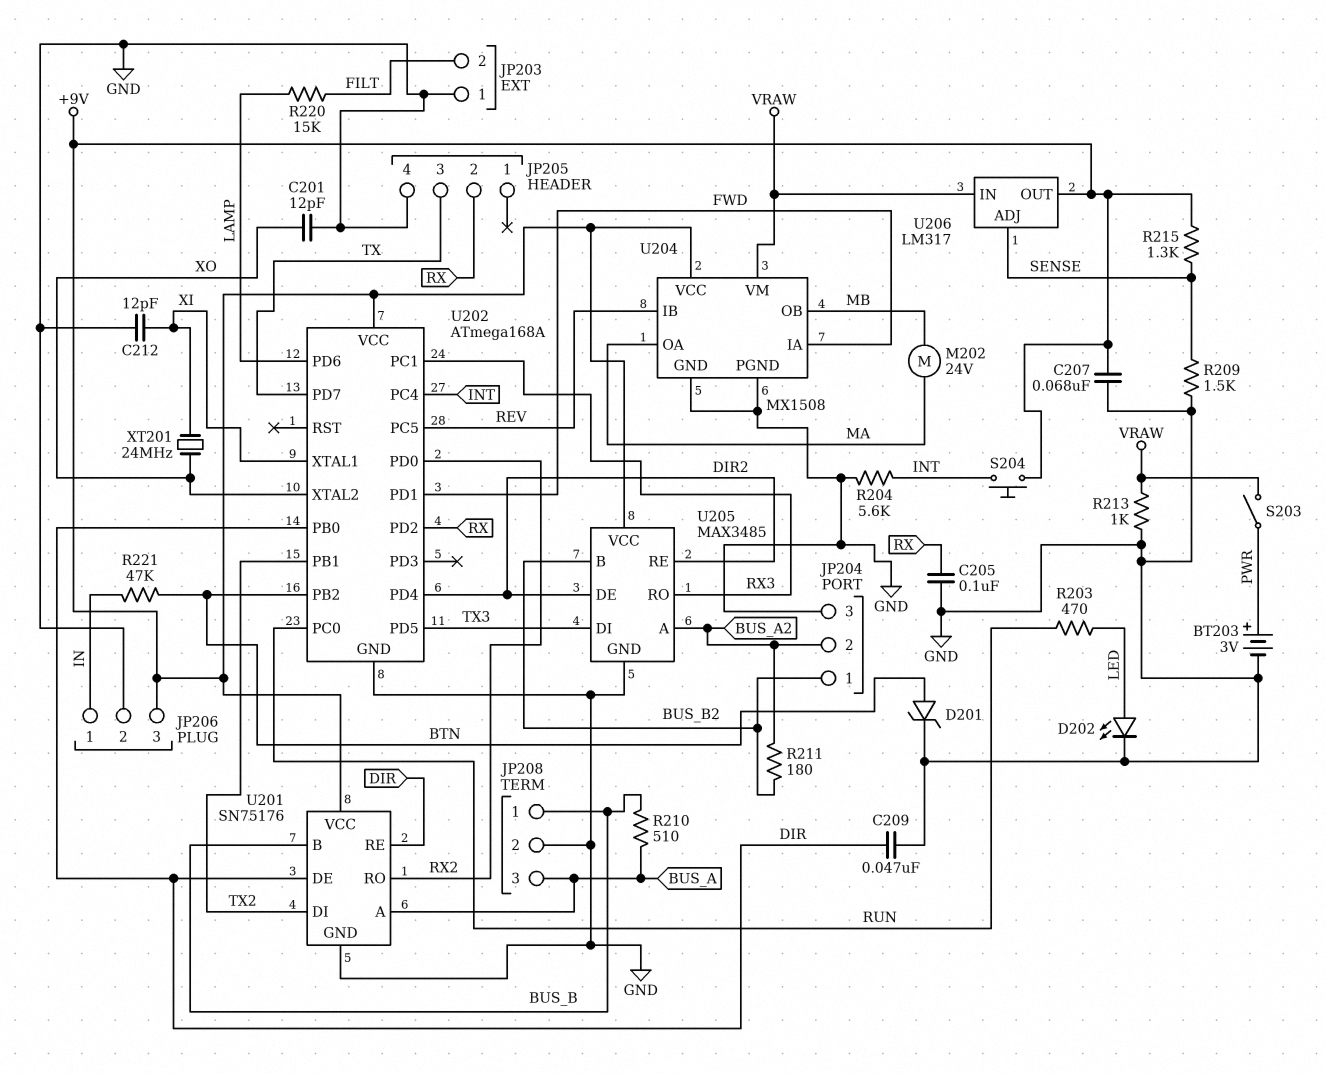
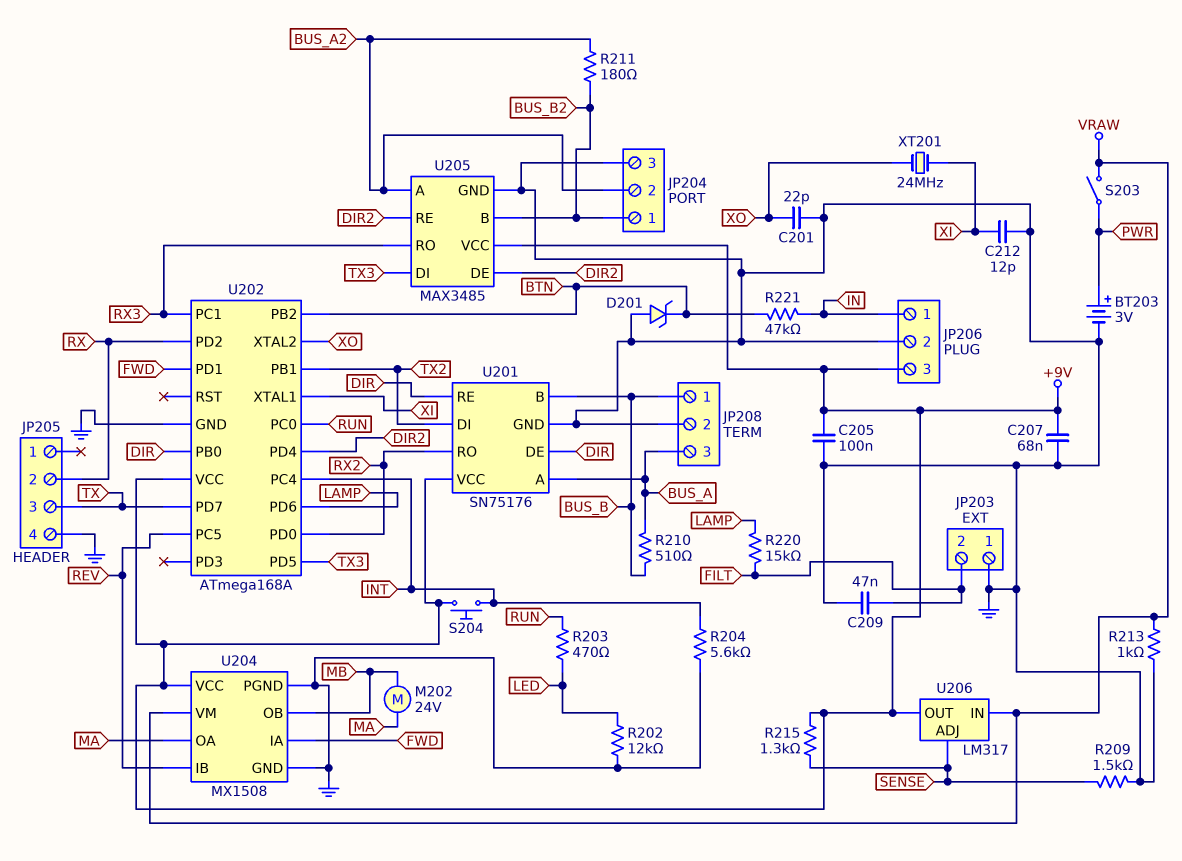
C201: 12pF (GND, XO) -> 22pF (GND, XO)
C205: 100nF (GND, RX) -> 100nF (+9V, GND)
C209: 47nF (DIR, GND) -> 47nF (FILT, GND)
D201: zener (A BTN, K GND) -> zener (A GND, K BTN)
D202: LED (A LED, K GND) -> none
R202: none -> 12k (GND, LED)

